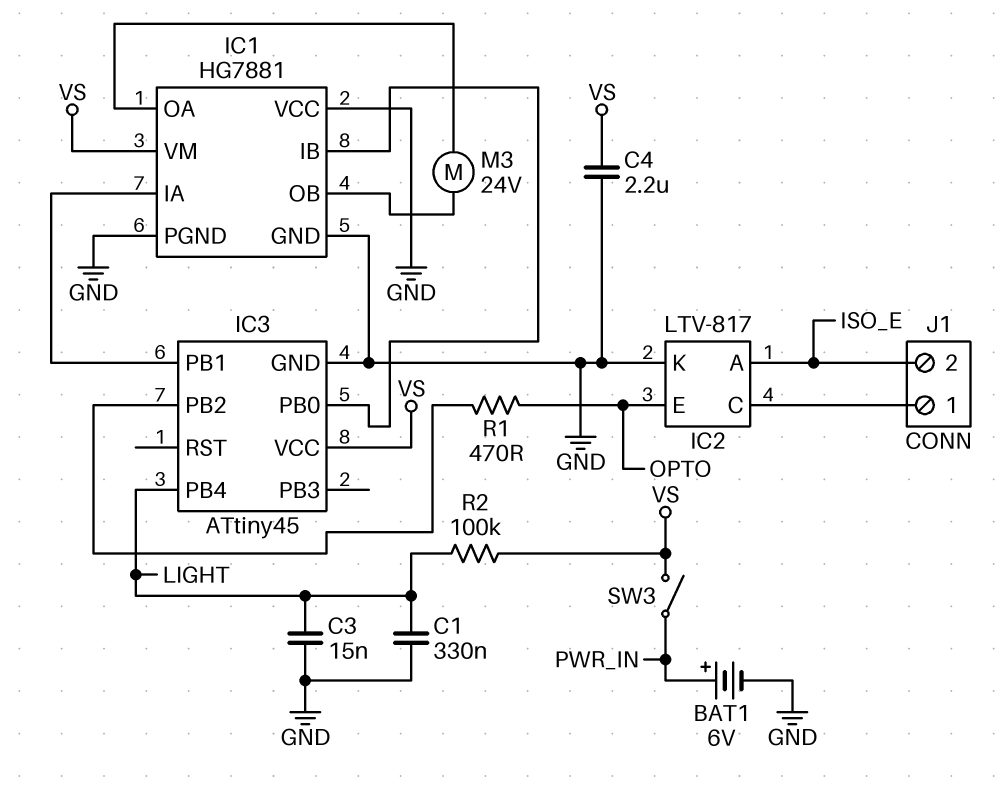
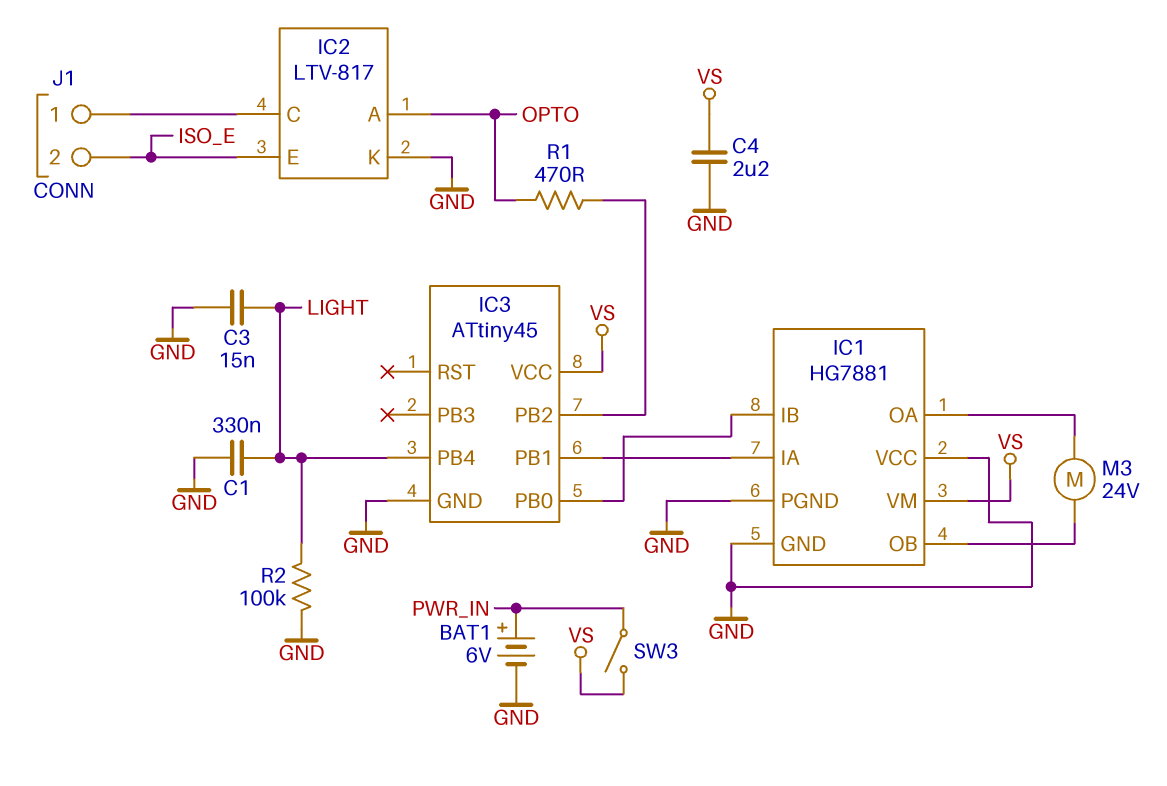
IC2 pin A: ISO_E -> OPTO
IC2 pin E: OPTO -> ISO_E
R2: 100k (LIGHT, VS) -> 100k (GND, LIGHT)

